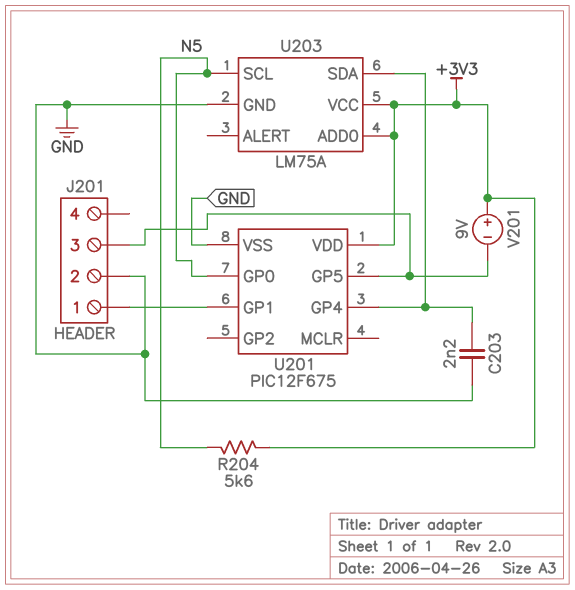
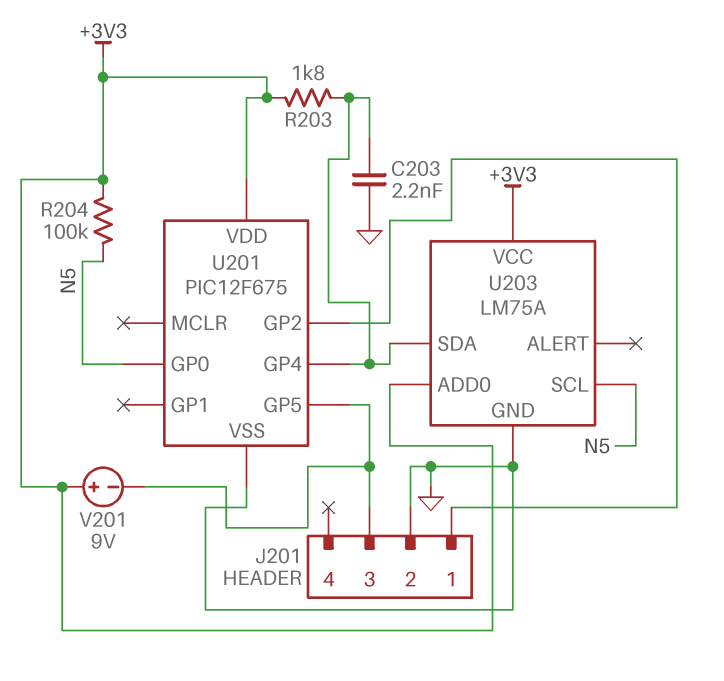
R203: none -> 1.8k (+3V3, U201/GP4)
R204: 5.6k (+3V3, N5) -> 100k (+3V3, N5)
U201 pin GP1: J201/1 -> none
U201 pin GP2: none -> J201/1

